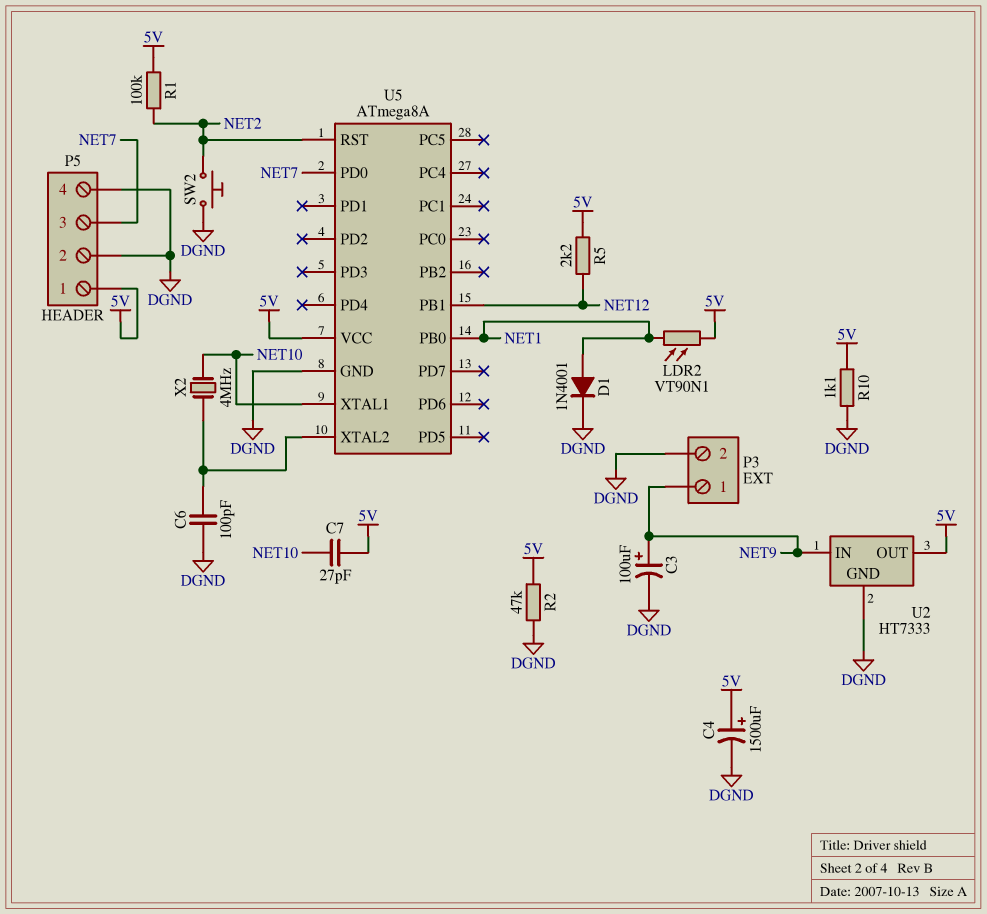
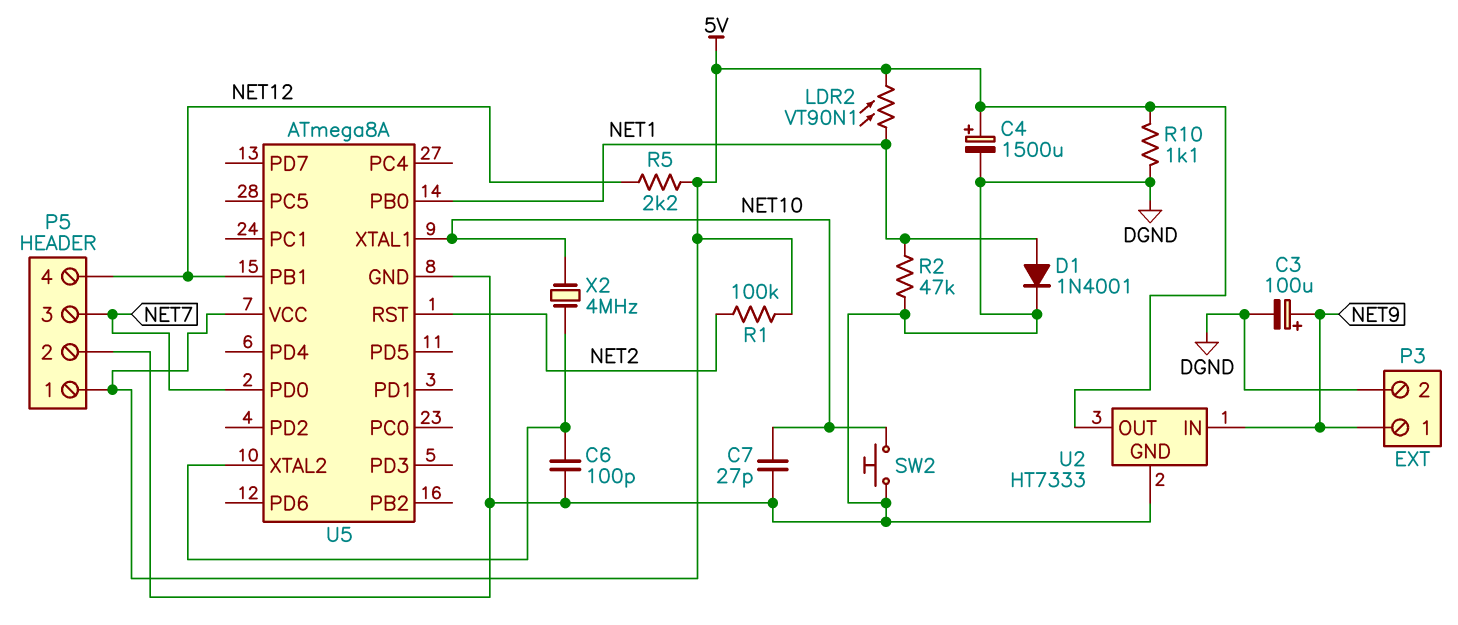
C7: 27pF (5V, NET10) -> 27pF (DGND, NET10)
P5 pin 4: DGND -> NET12
R2: 47k (5V, DGND) -> 47k (DGND, NET1)
SW2: button (DGND, NET2) -> button (DGND, NET10)

